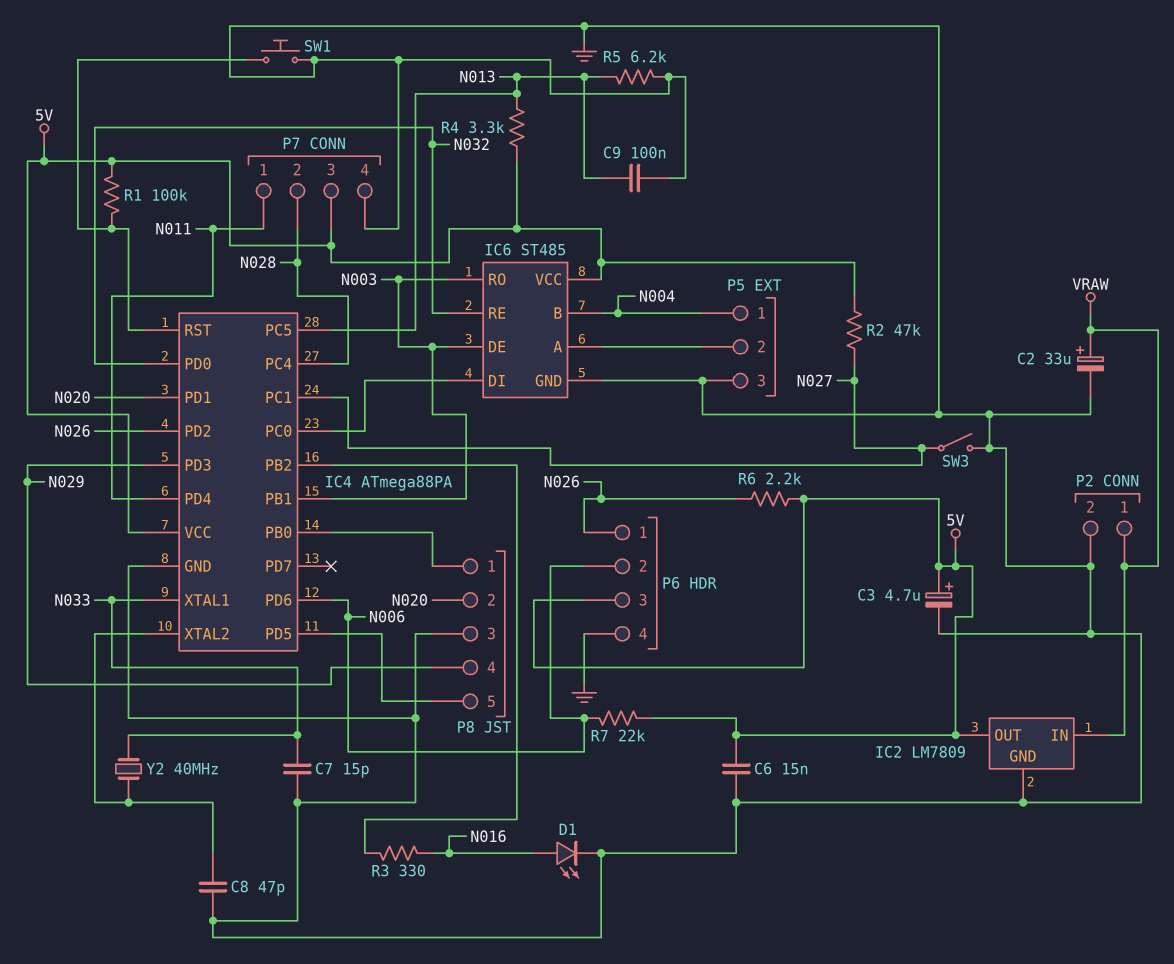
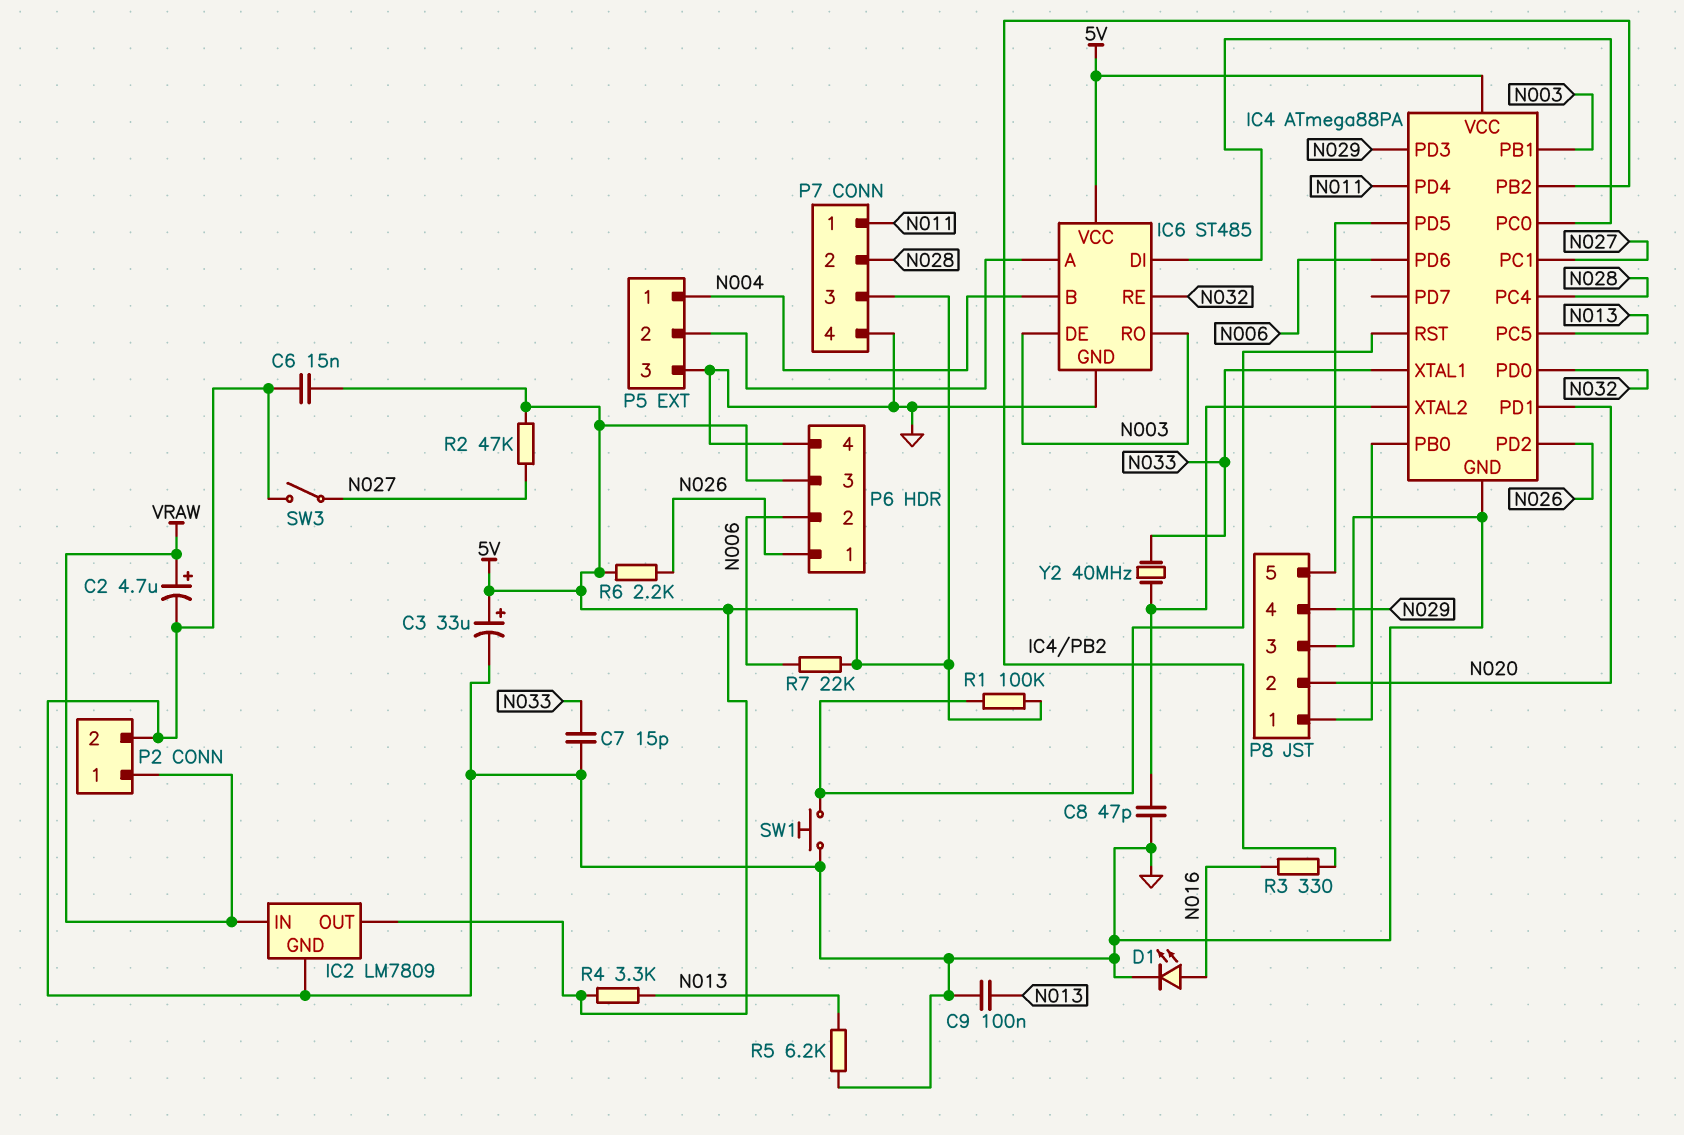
C2: 33uF (plus VRAW, minus GND) -> 4.7uF (plus VRAW, minus GND)
C3: 4.7uF (plus 5V, minus GND) -> 33uF (plus 5V, minus GND)

